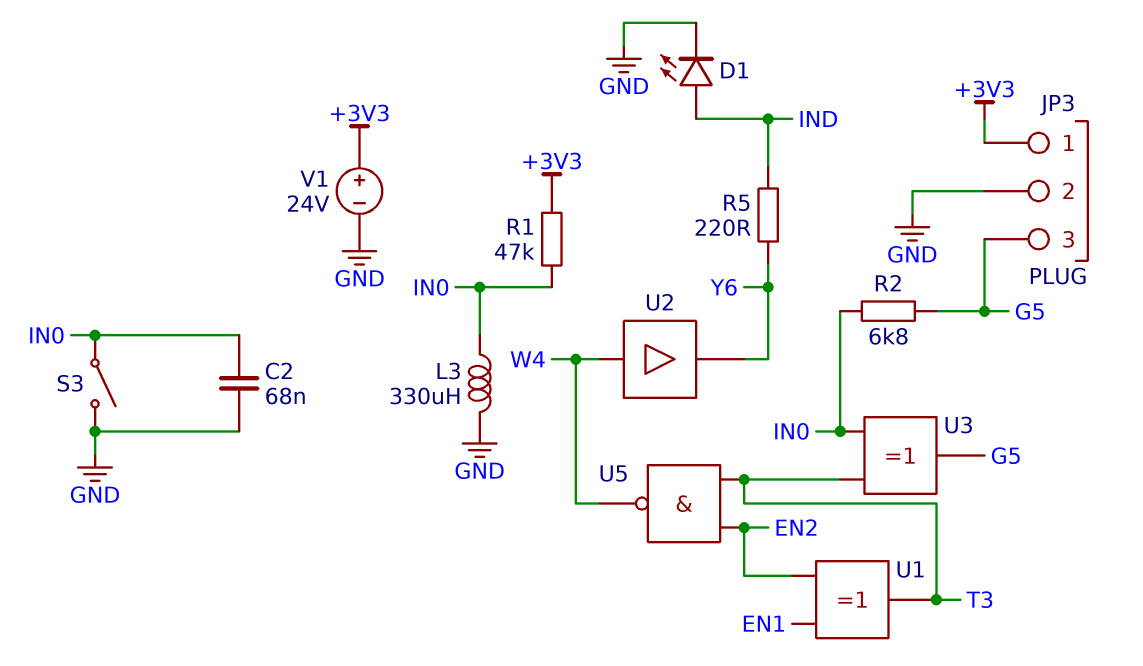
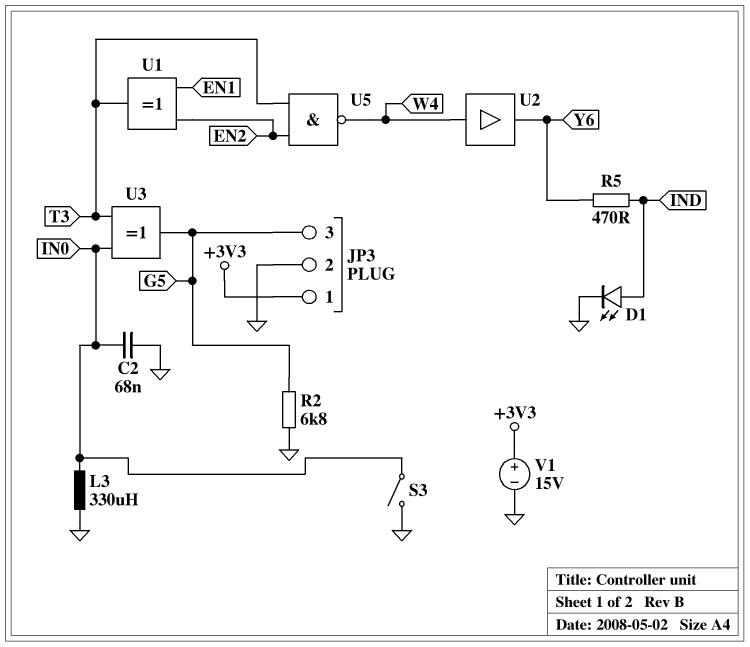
R1: 47k (+3V3, IN0) -> none
R2: 6.8k (G5, IN0) -> 6.8k (G5, GND)
R5: 220 (IND, Y6) -> 470 (IND, Y6)
V1: 24V (plus +3V3, minus GND) -> 15V (plus +3V3, minus GND)

